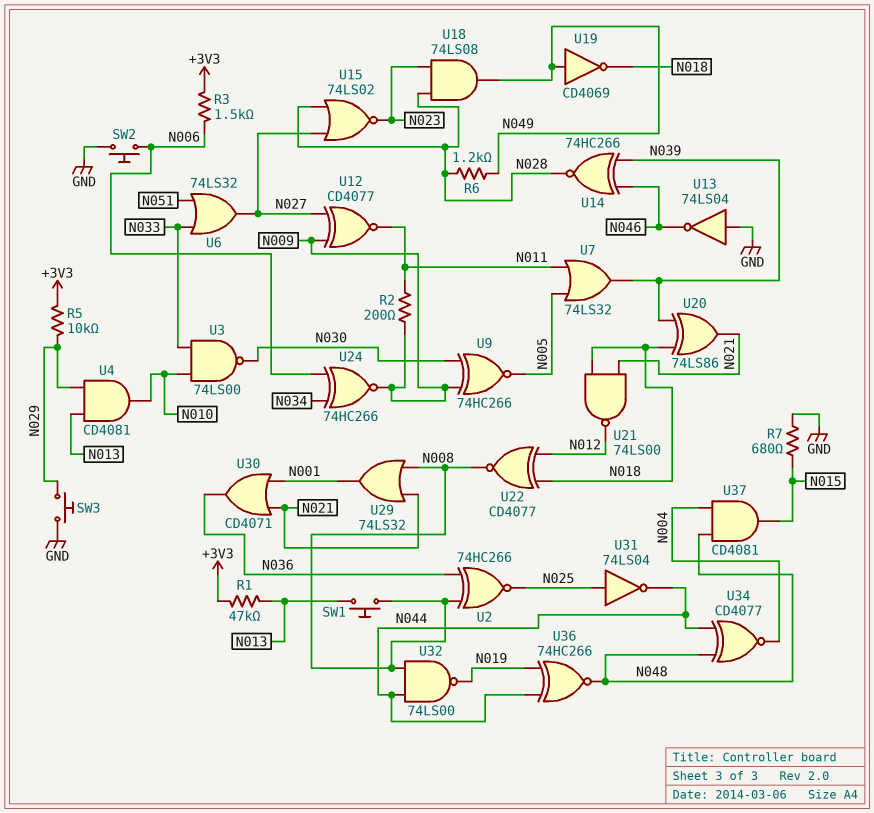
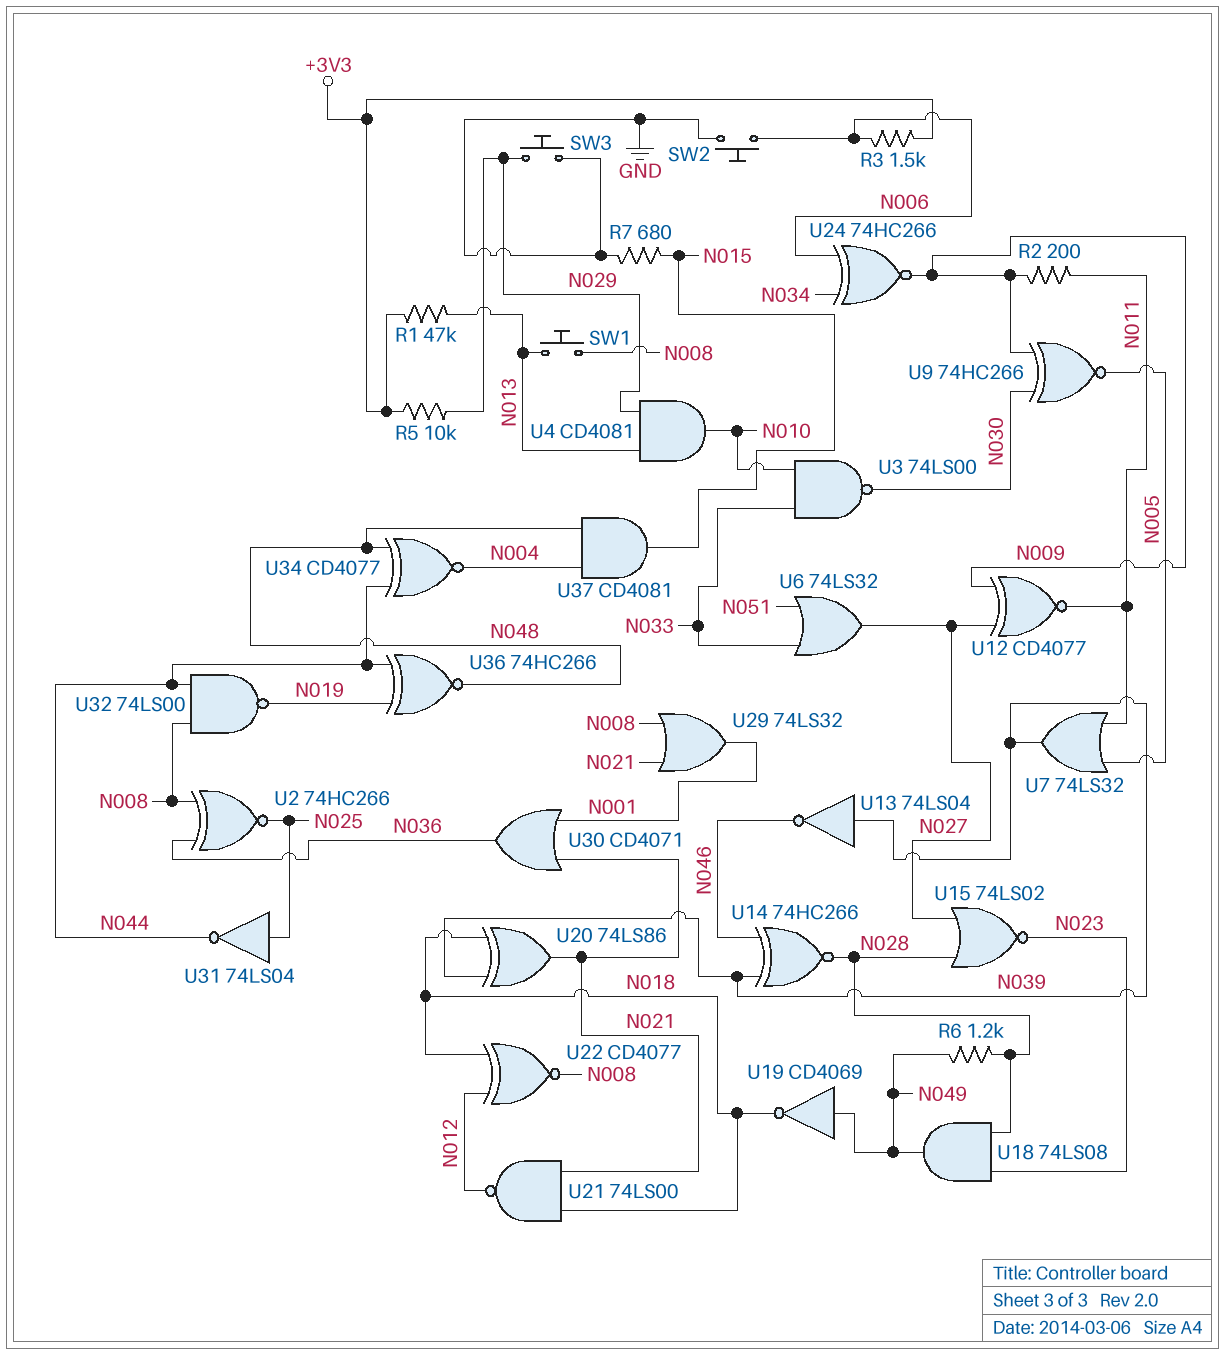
U13: NOT 74LS04 (in GND, out N046) -> NOT 74LS04 (in N039, out N046)

